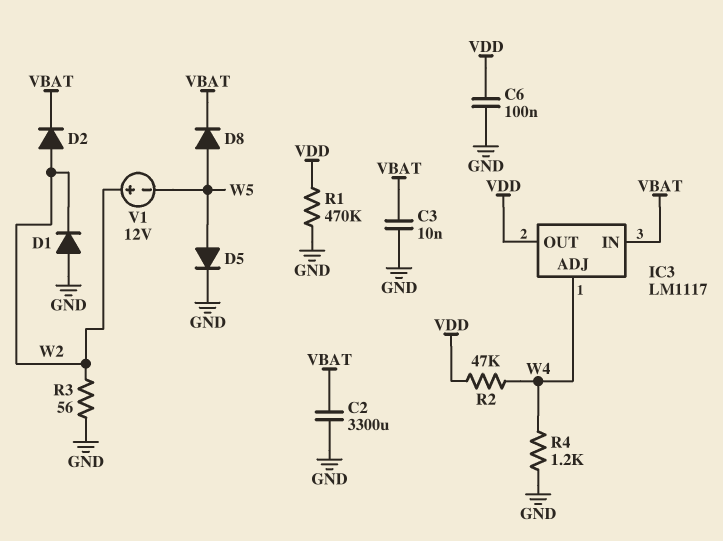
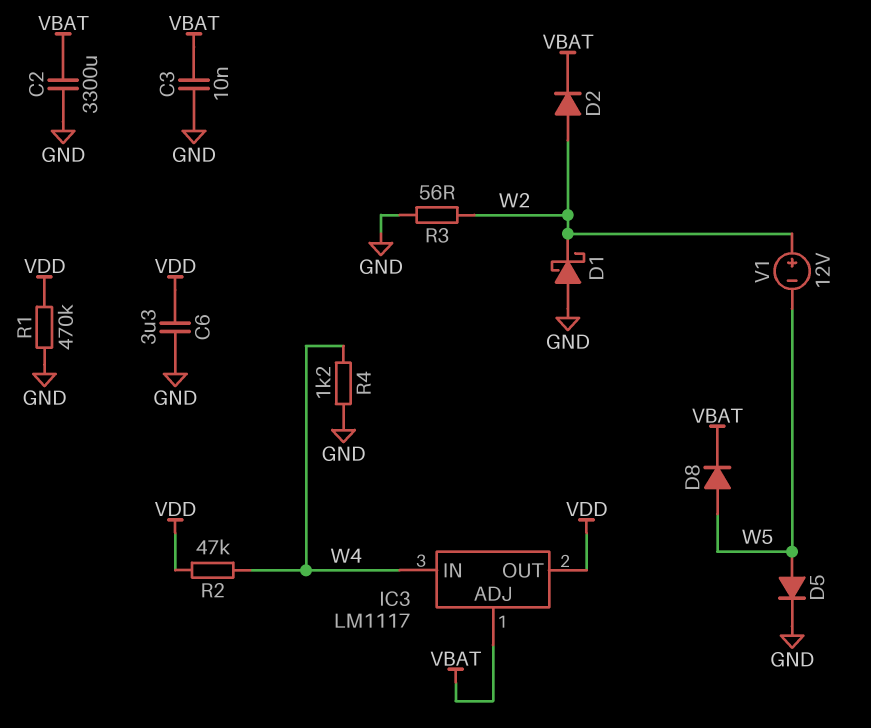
C6: 100nF (GND, VDD) -> 3.3uF (GND, VDD)
D1: diode (A GND, K W2) -> schottky (A GND, K W2)
IC3 pin ADJ: W4 -> VBAT
IC3 pin IN: VBAT -> W4

